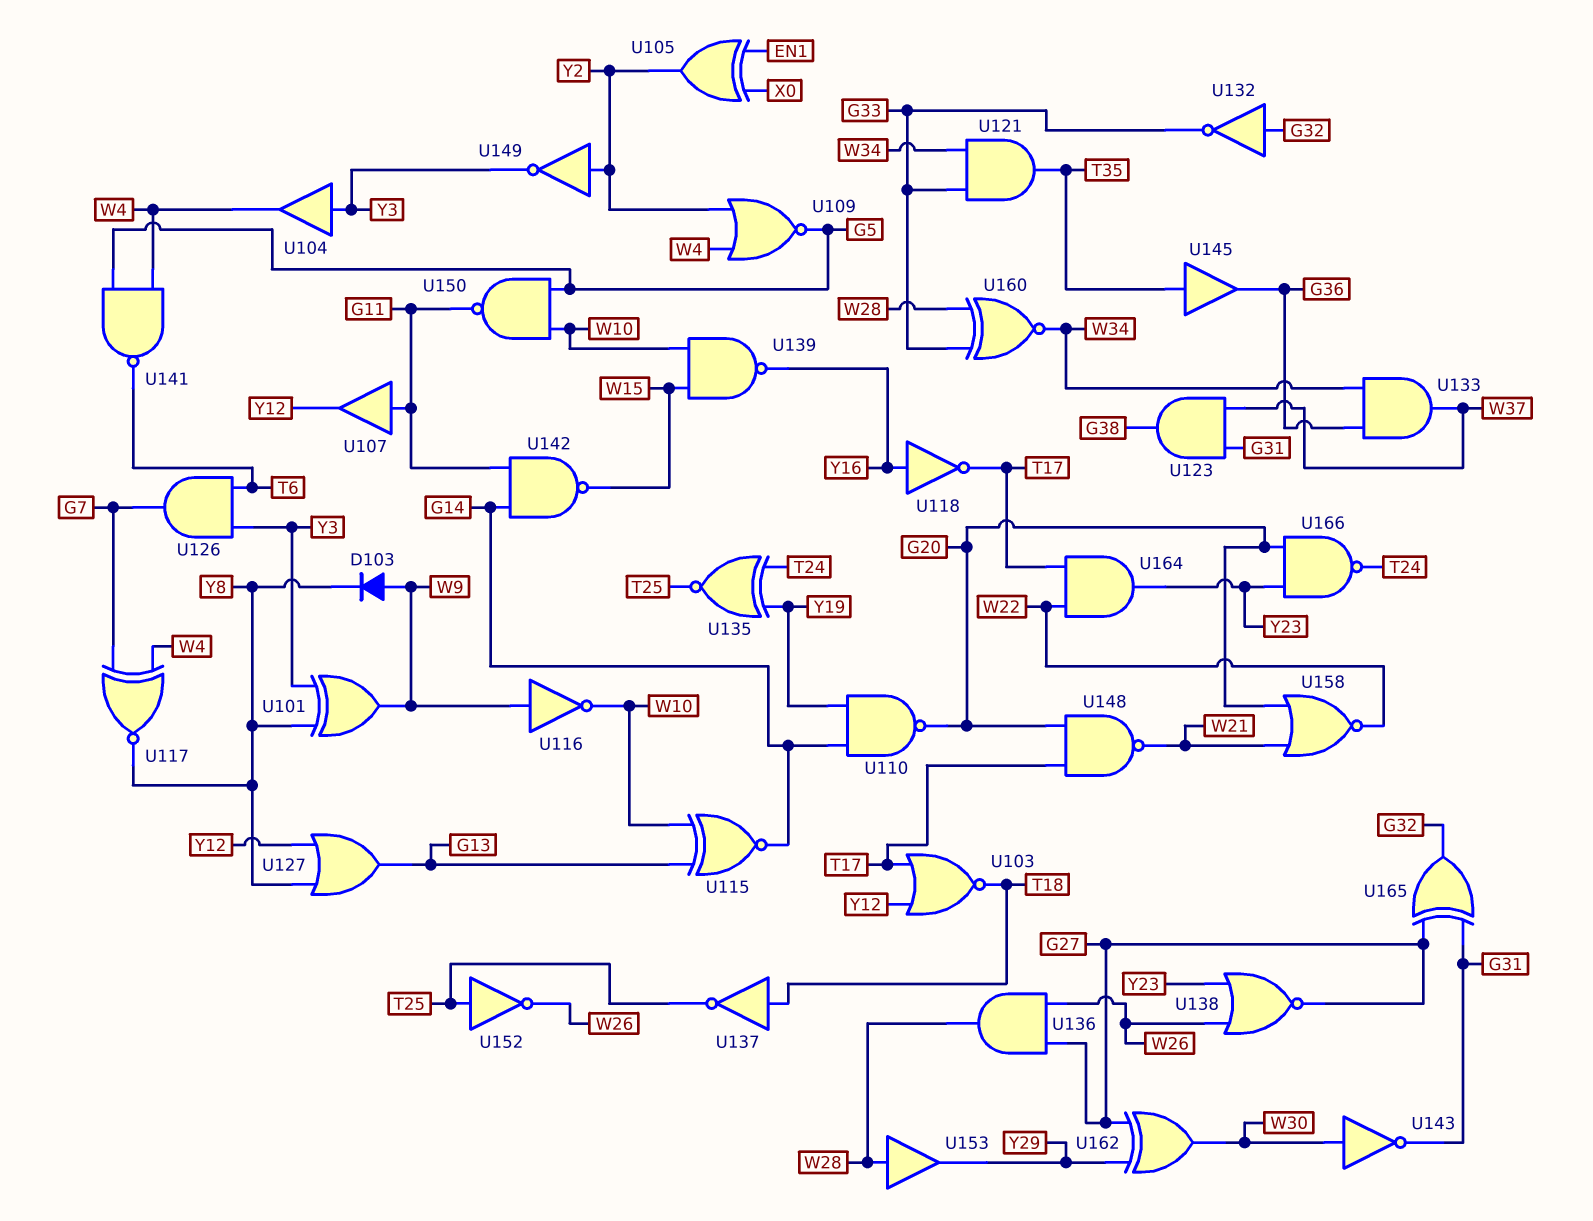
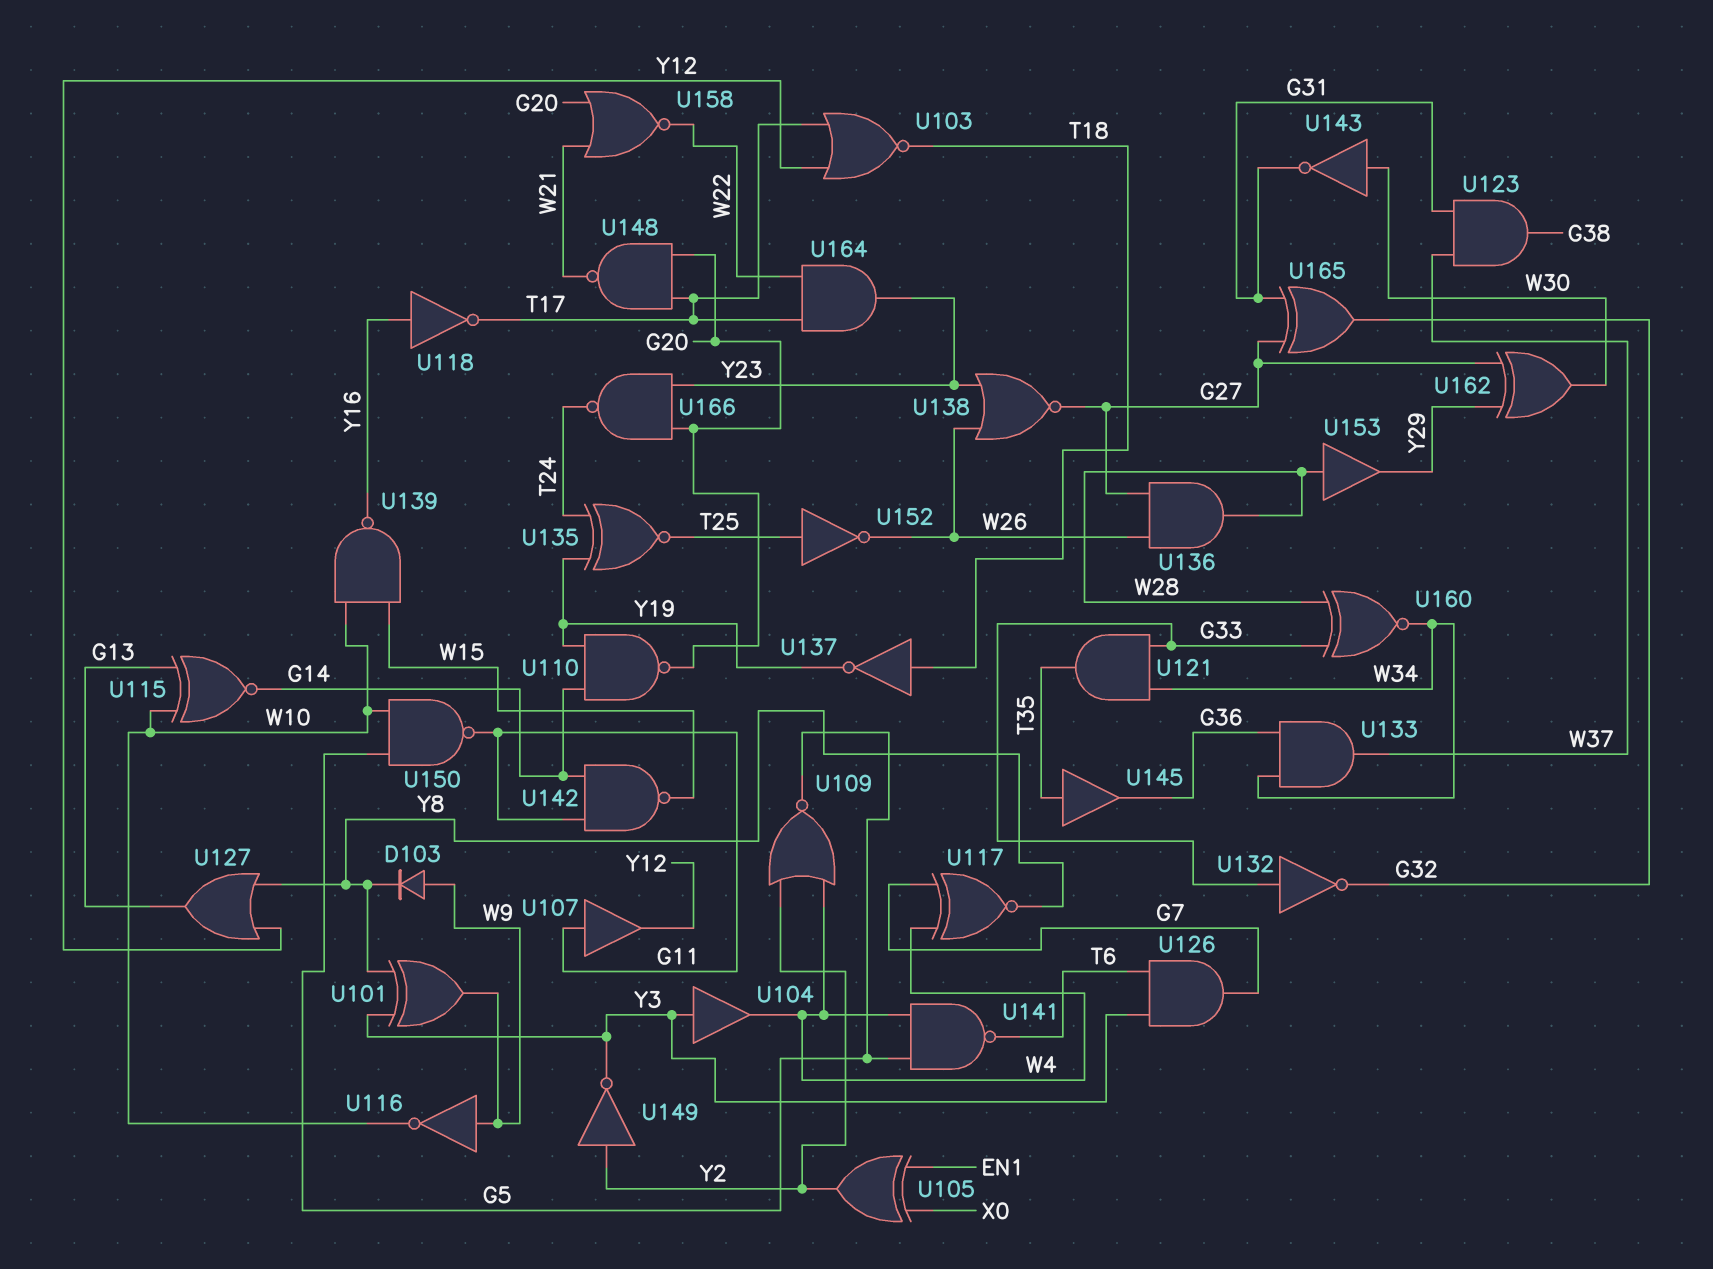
U132: NOT (in G32, out G33) -> NOT (in G33, out G32)
U137: NOT (in T18, out T25) -> NOT (in T18, out Y19)

